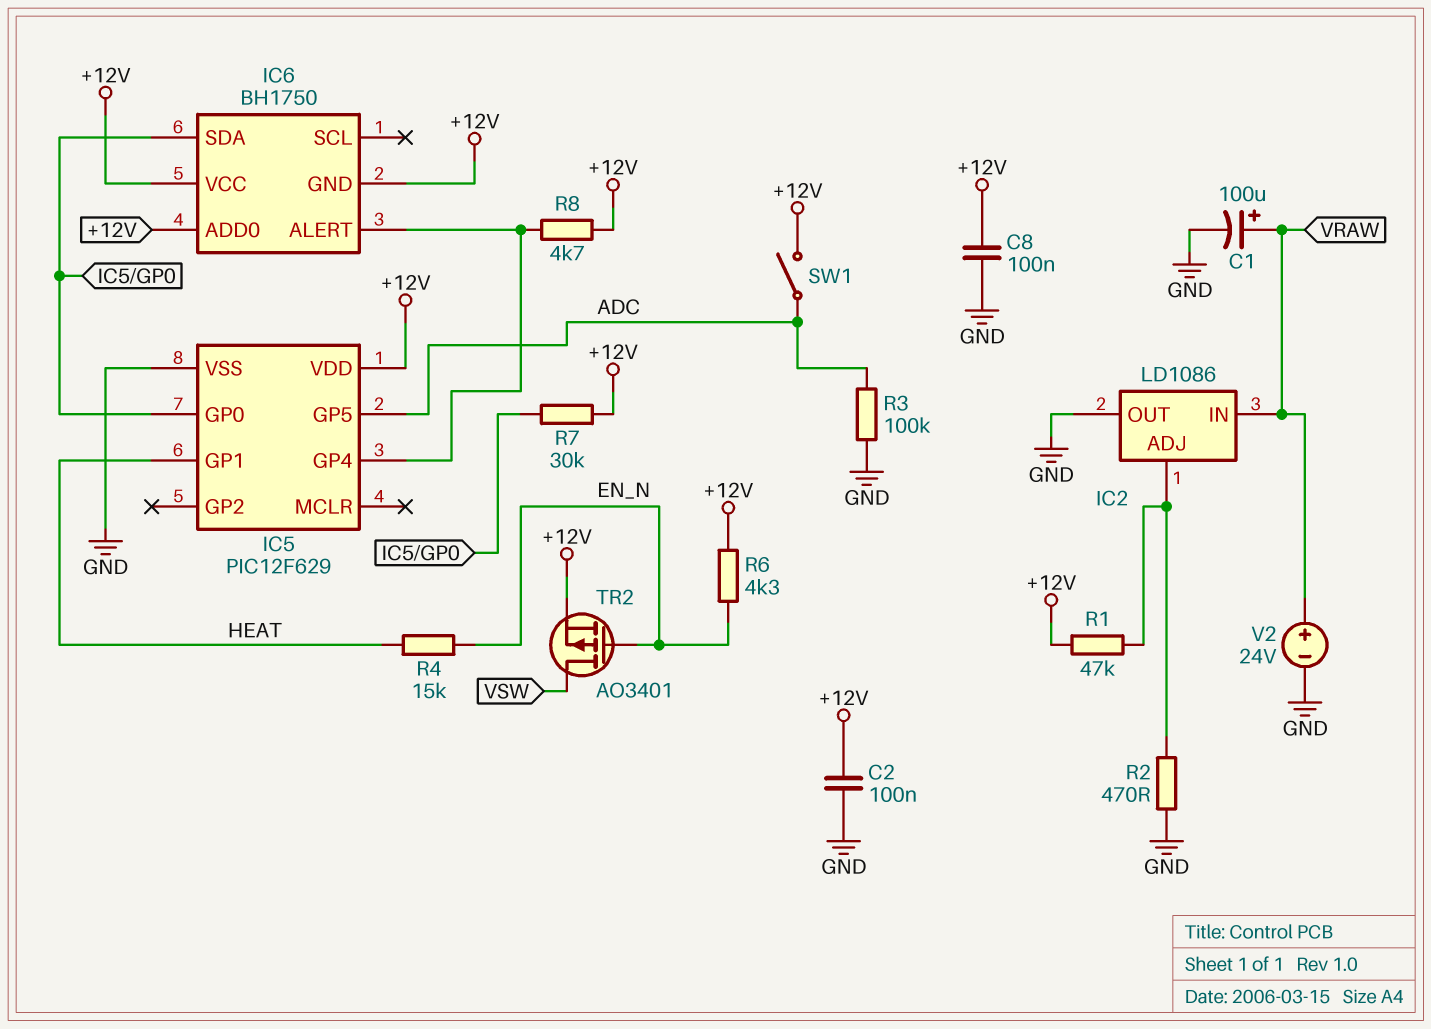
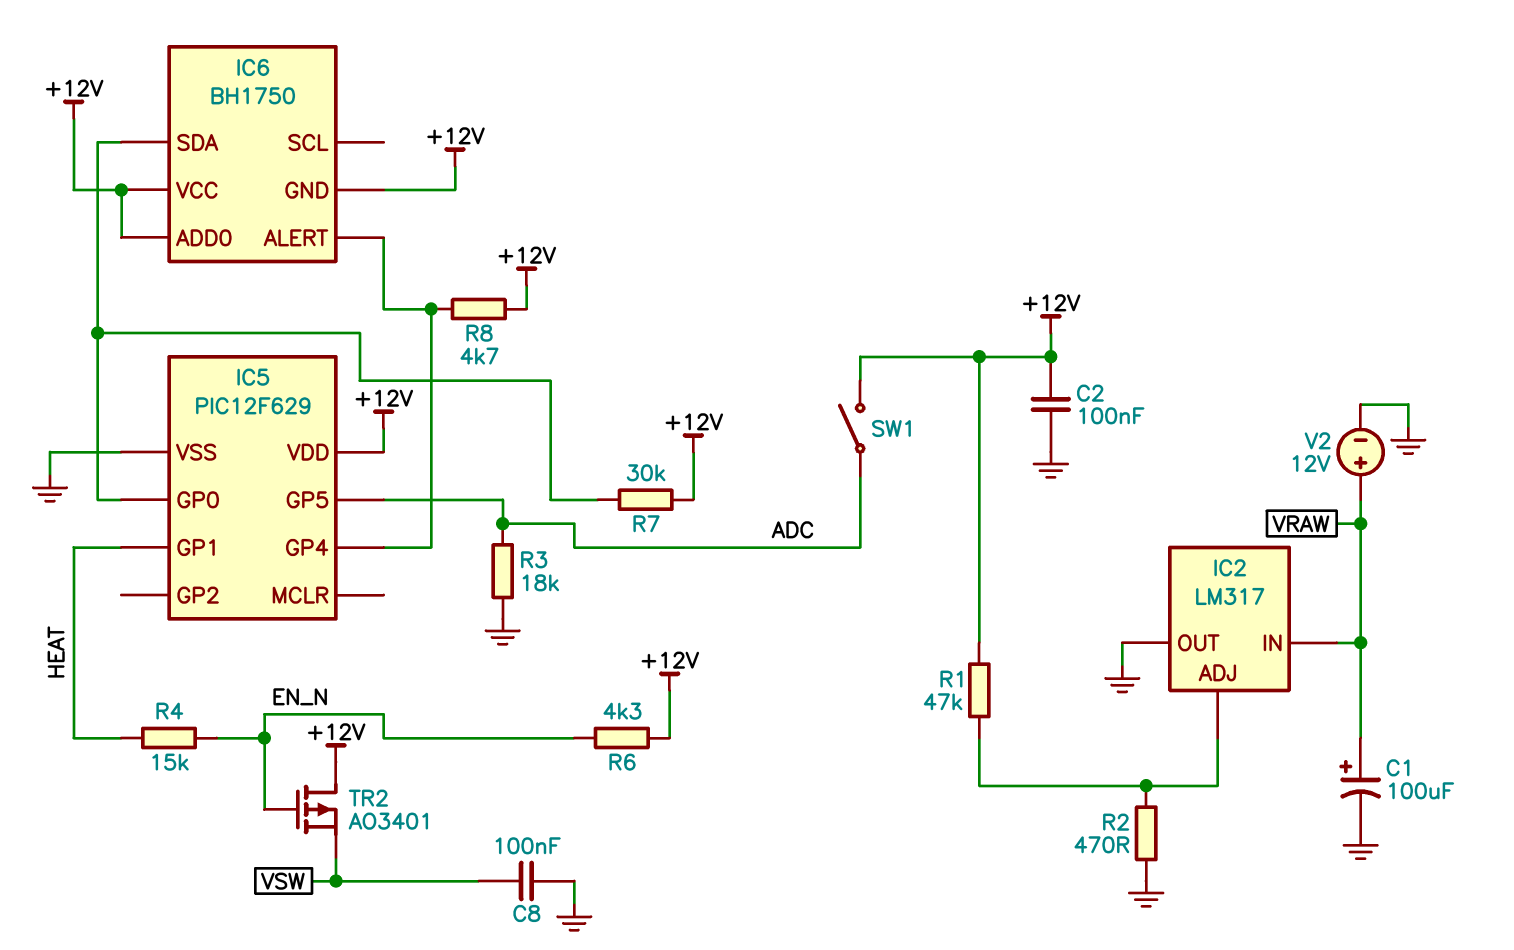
C8: 100nF (+12V, GND) -> 100nF (GND, VSW)
IC2: LD1086 -> LM317
R3: 100k (ADC, GND) -> 18k (ADC, GND)
TR2: PMOS AO3401 (G EN_N, D VSW, S +12V) -> PMOS AO3401 (G EN_N, D +12V, S VSW)
V2: 24V (plus VRAW, minus GND) -> 12V (plus VRAW, minus GND)

